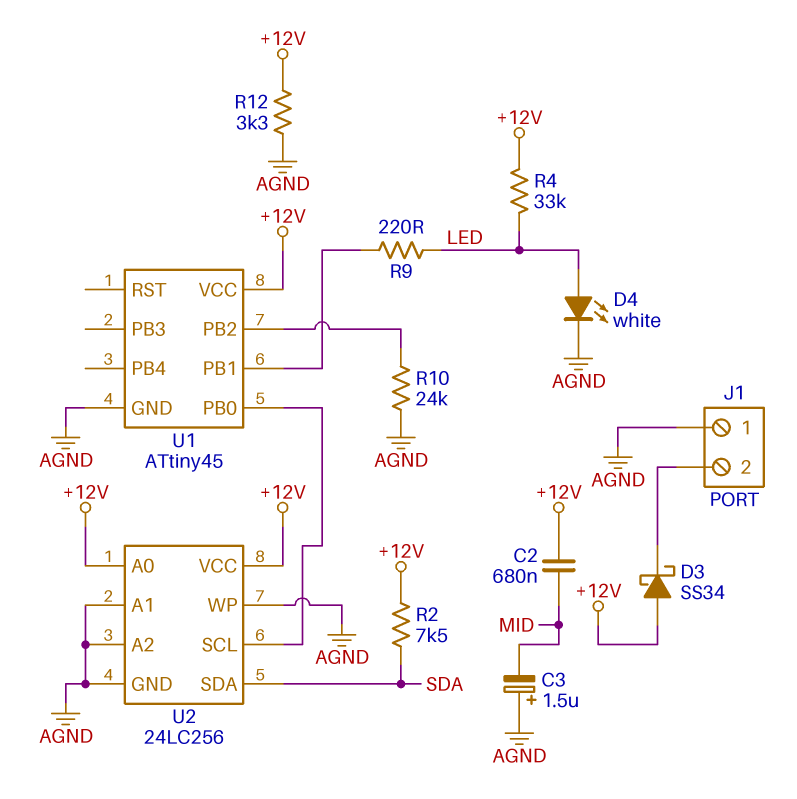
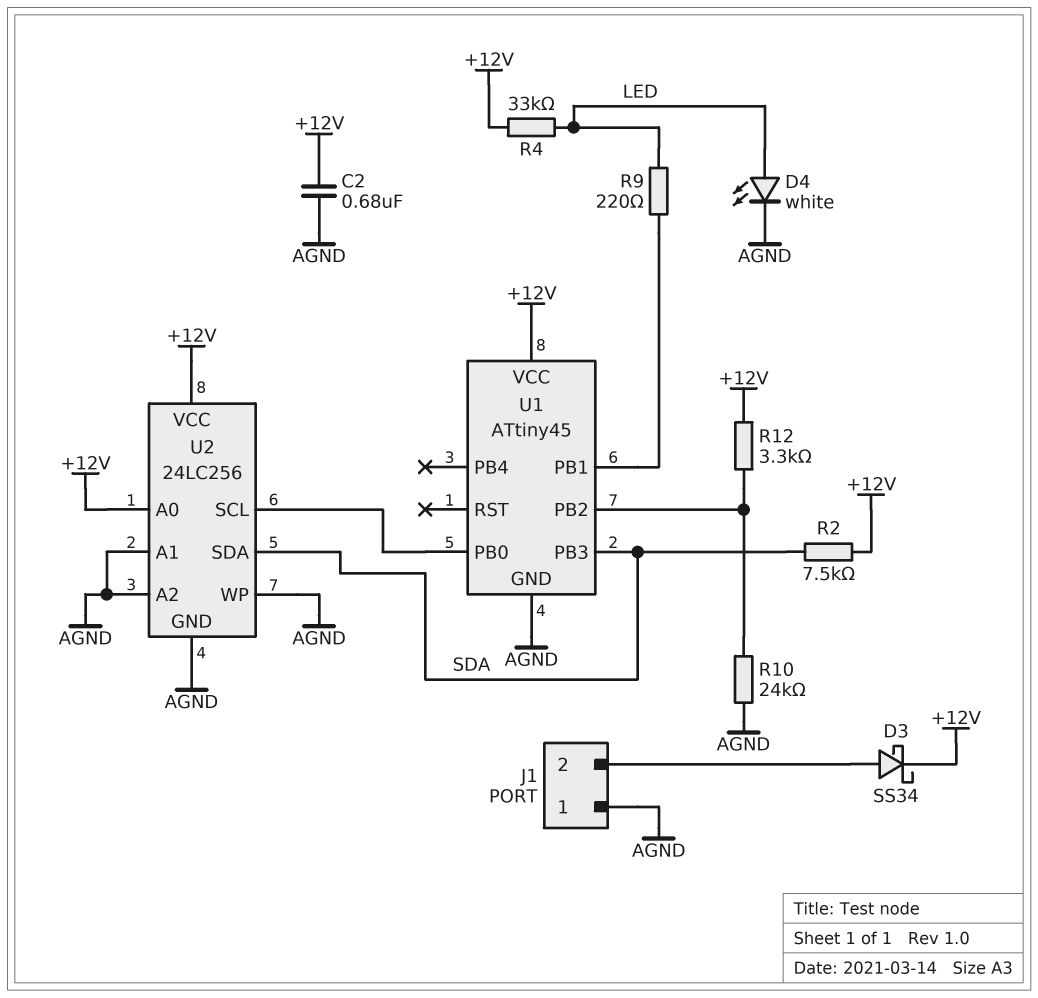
C2: 680nF (+12V, MID) -> 680nF (+12V, AGND)
C3: 1.5uF (plus AGND, minus MID) -> none
D3: schottky SS34 (A +12V, K J1/2) -> schottky SS34 (A J1/2, K +12V)
R12: 3.3k (+12V, AGND) -> 3.3k (+12V, U1/PB2)
U1 pin PB3: none -> SDA

